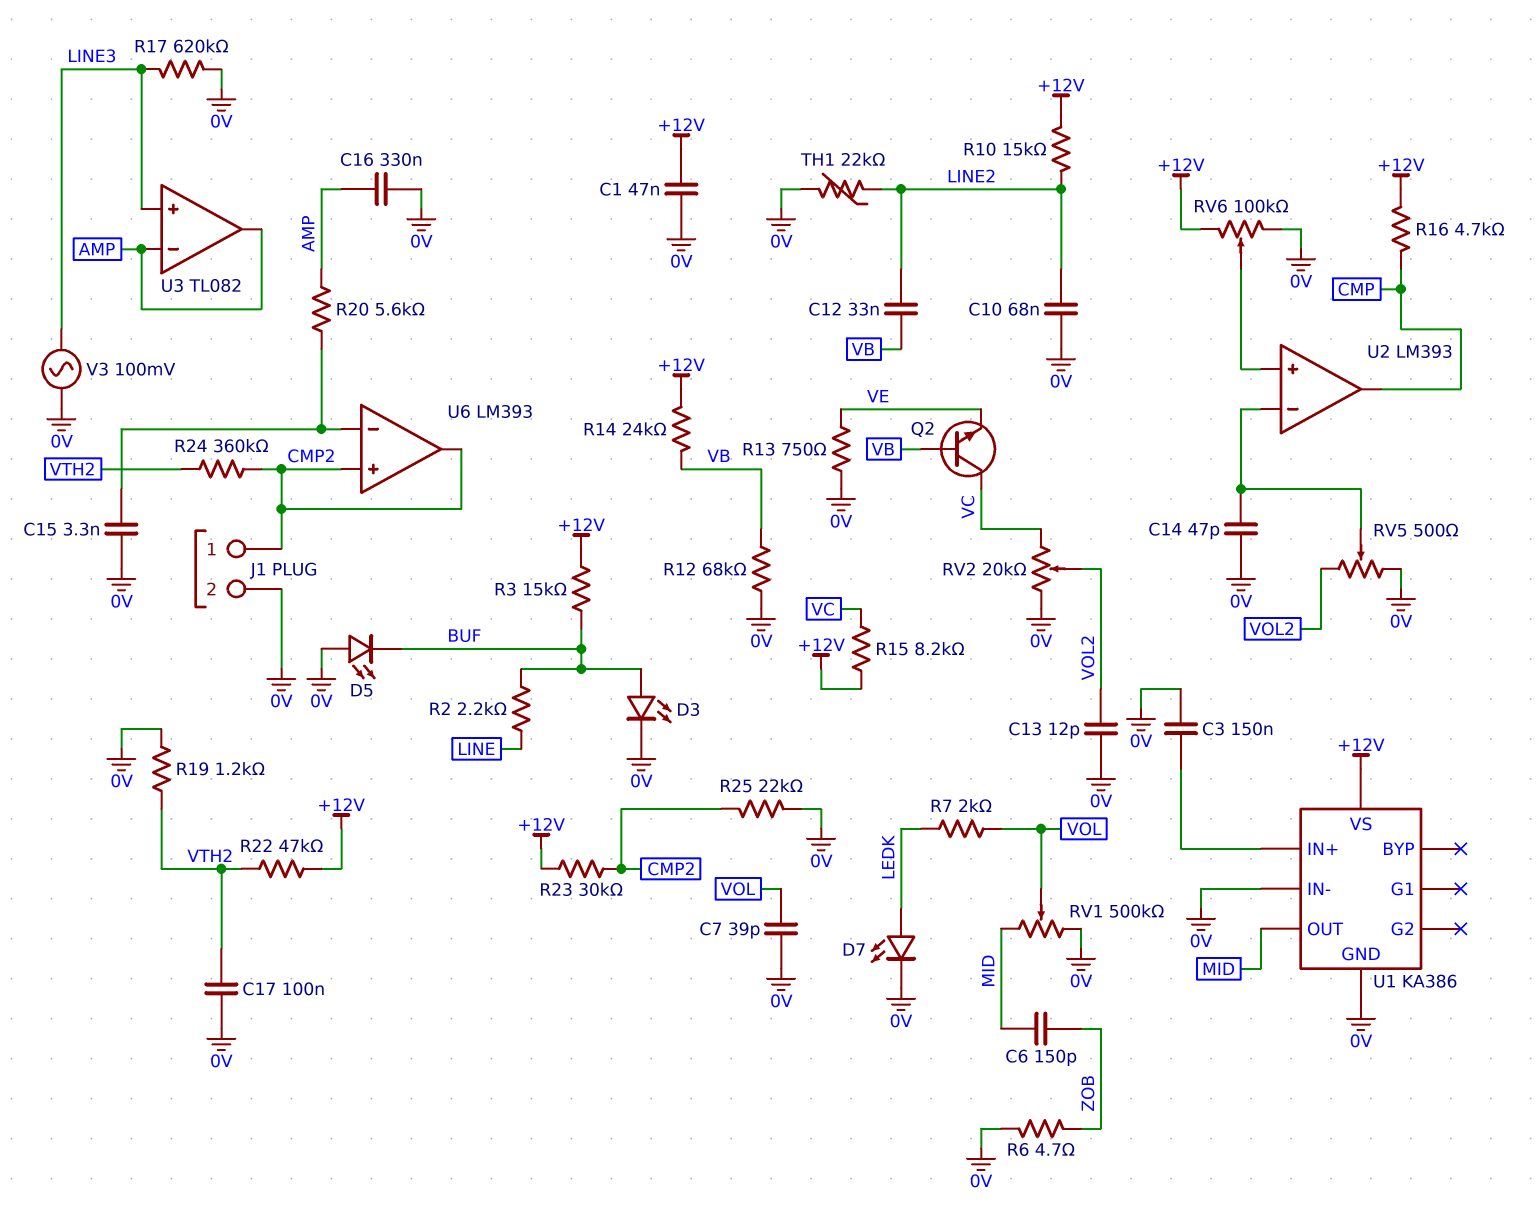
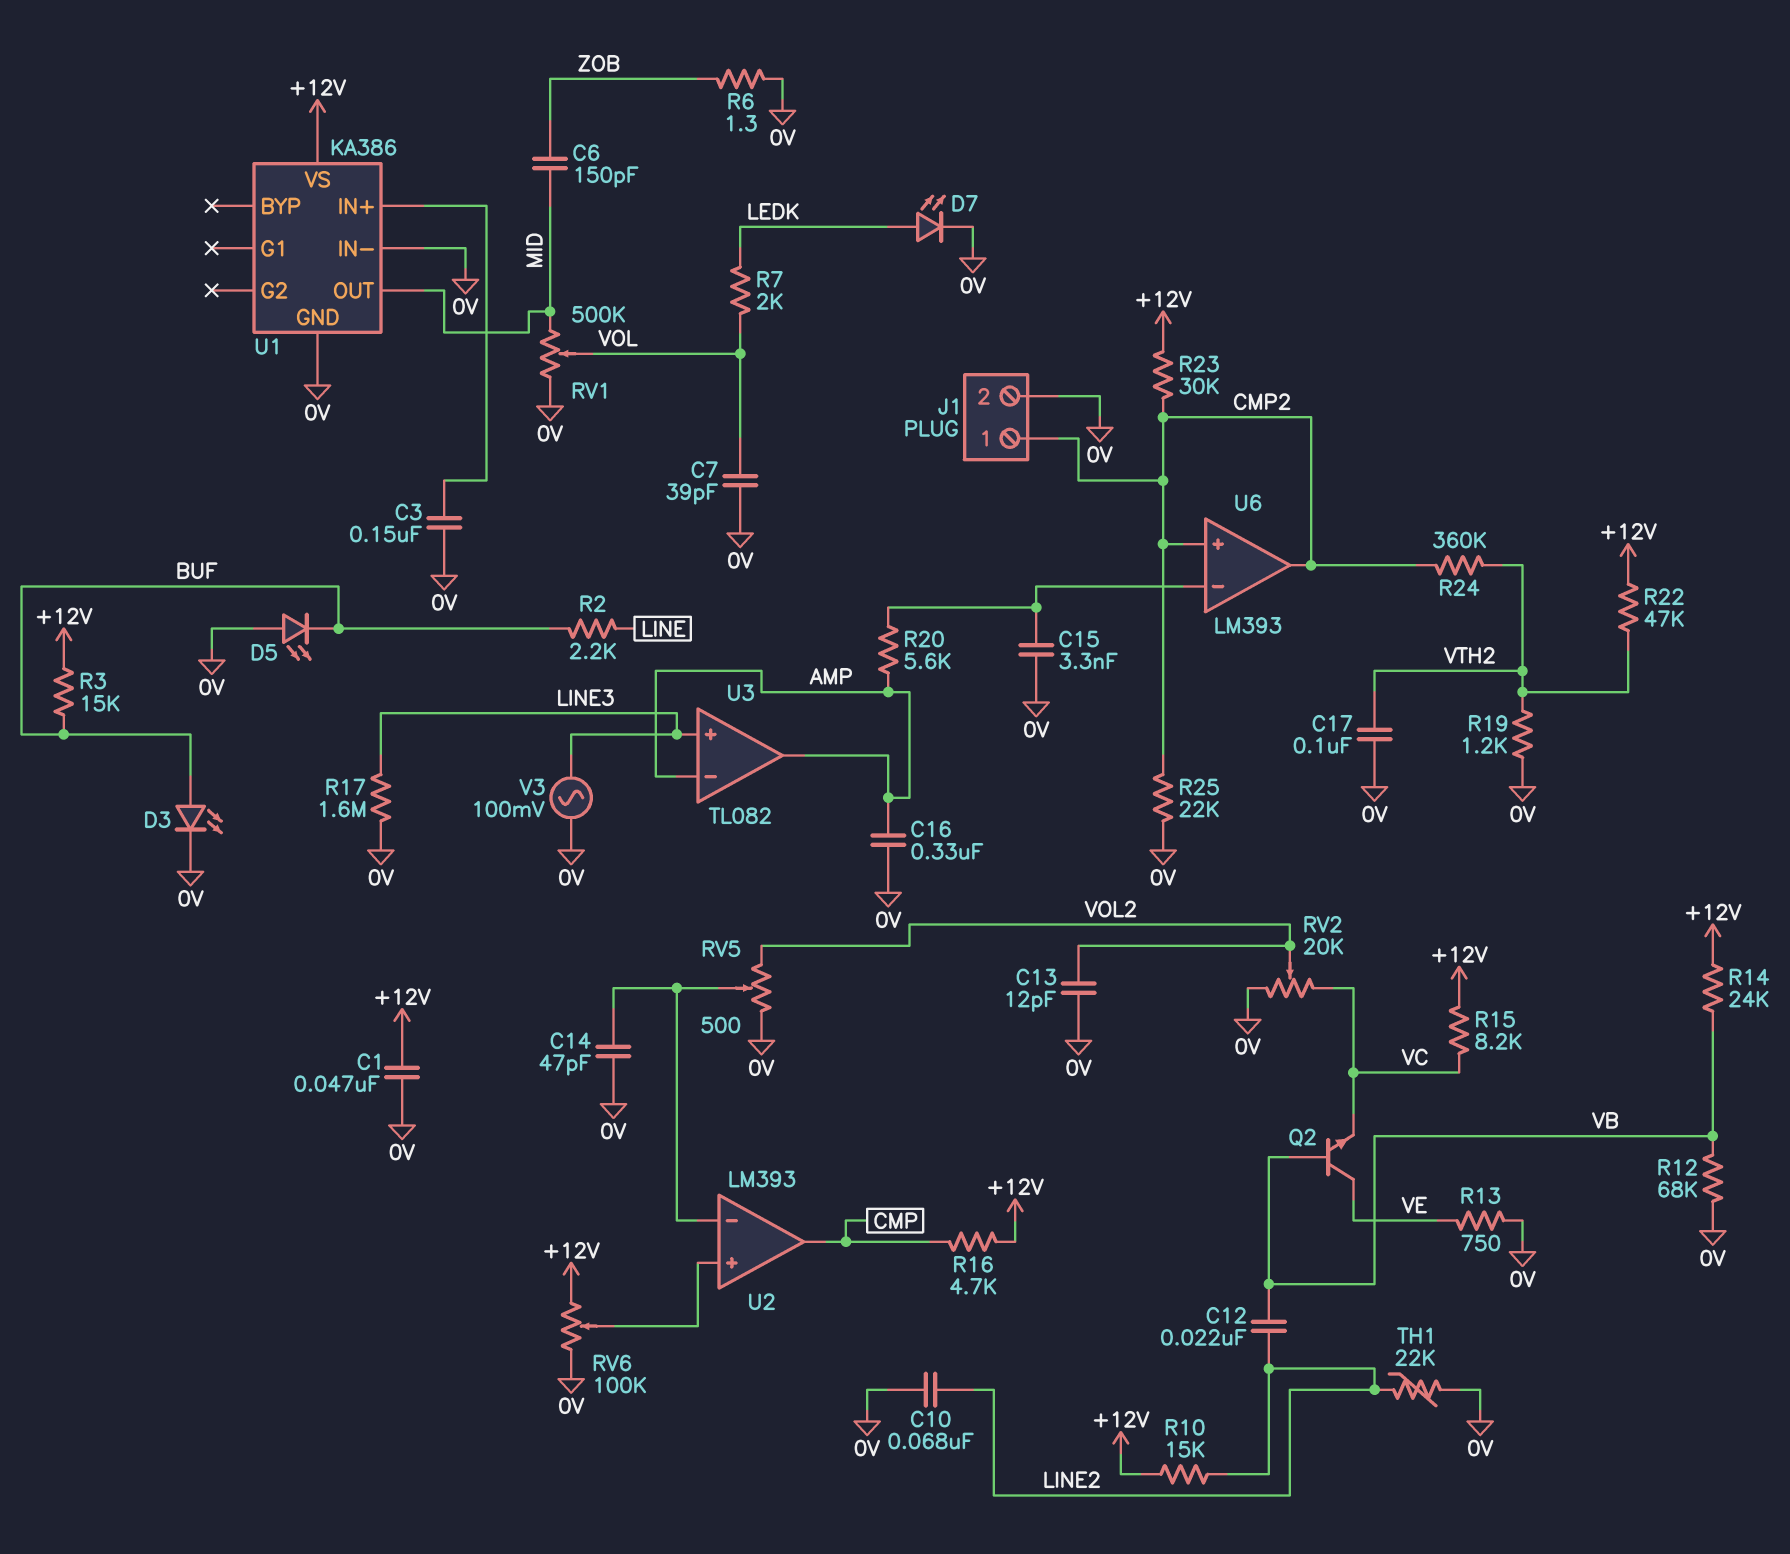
C12: 33nF (LINE2, VB) -> 22nF (LINE2, VB)
Q2: NPN (B VB, C VC, E VE) -> NPN (B VB, C VE, E VC)
R6: 4.7 (0V, ZOB) -> 1.3 (0V, ZOB)
R17: 620k (0V, LINE3) -> 1.6M (0V, LINE3)

